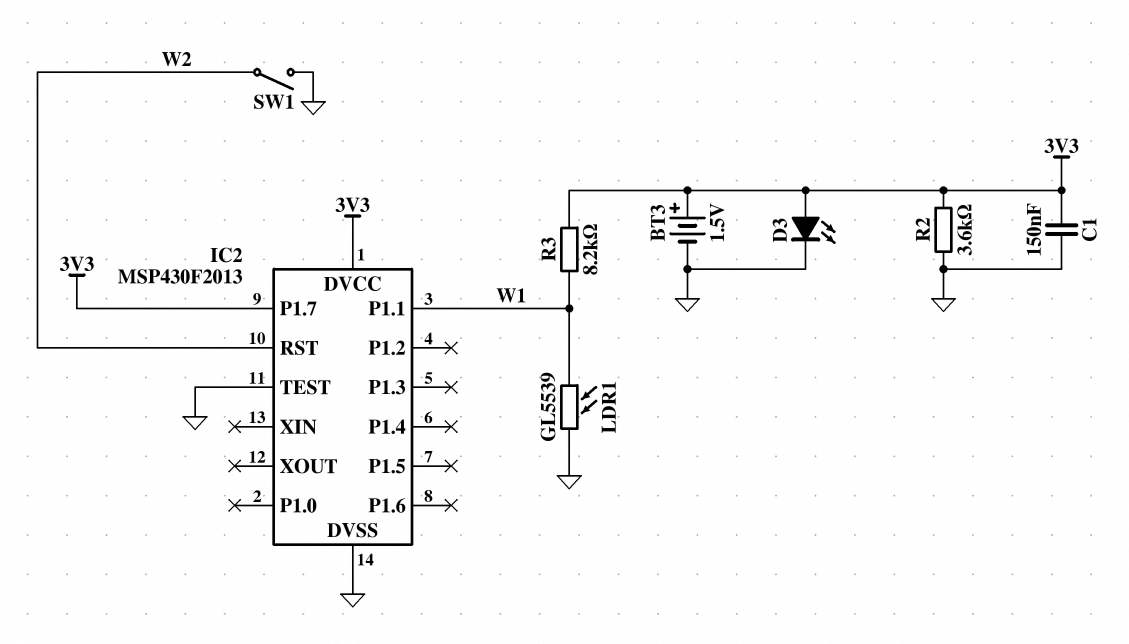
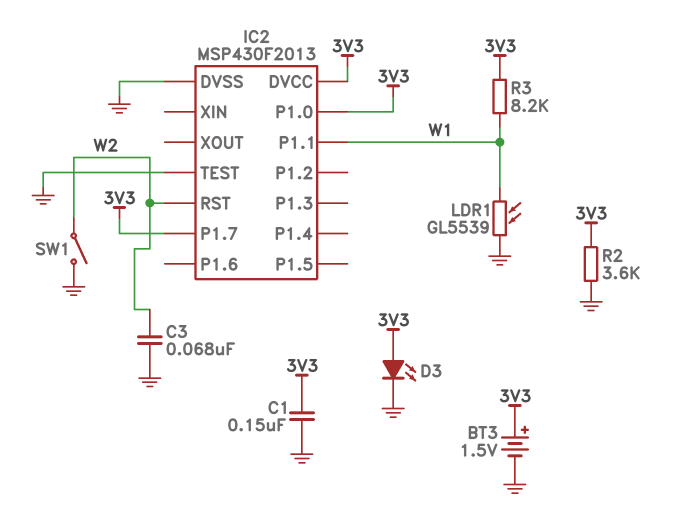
C3: none -> 68nF (GND, W2)
IC2 pin P1.0: none -> 3V3

